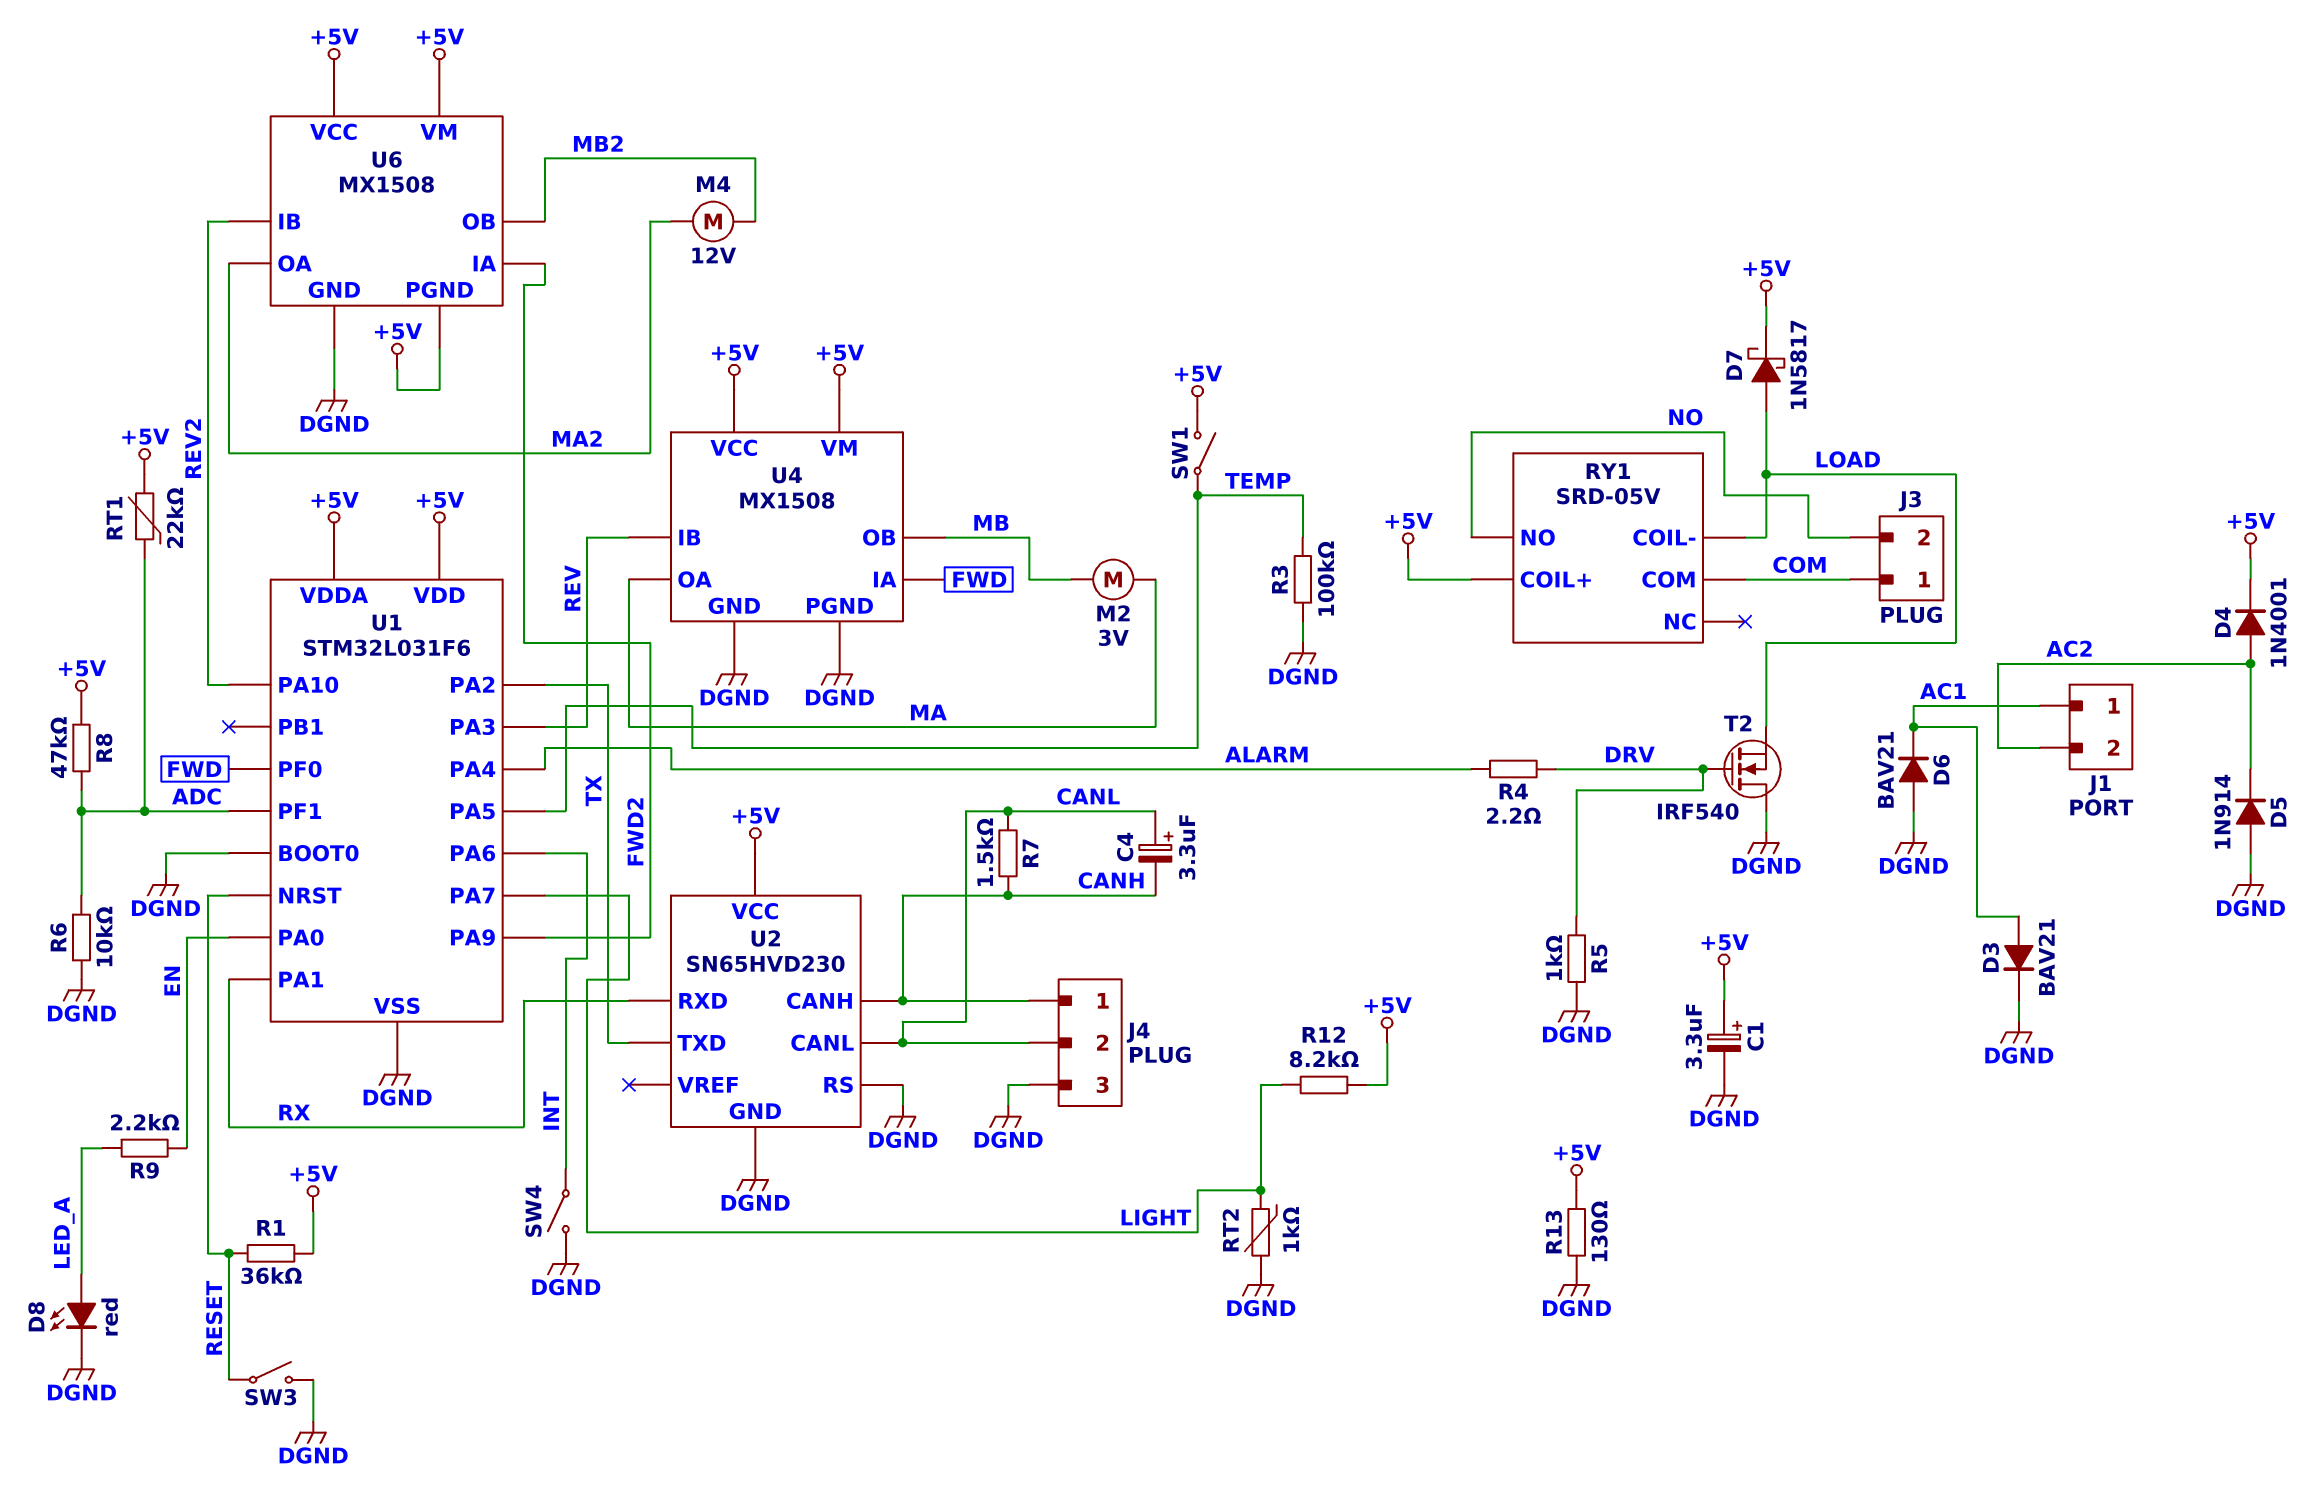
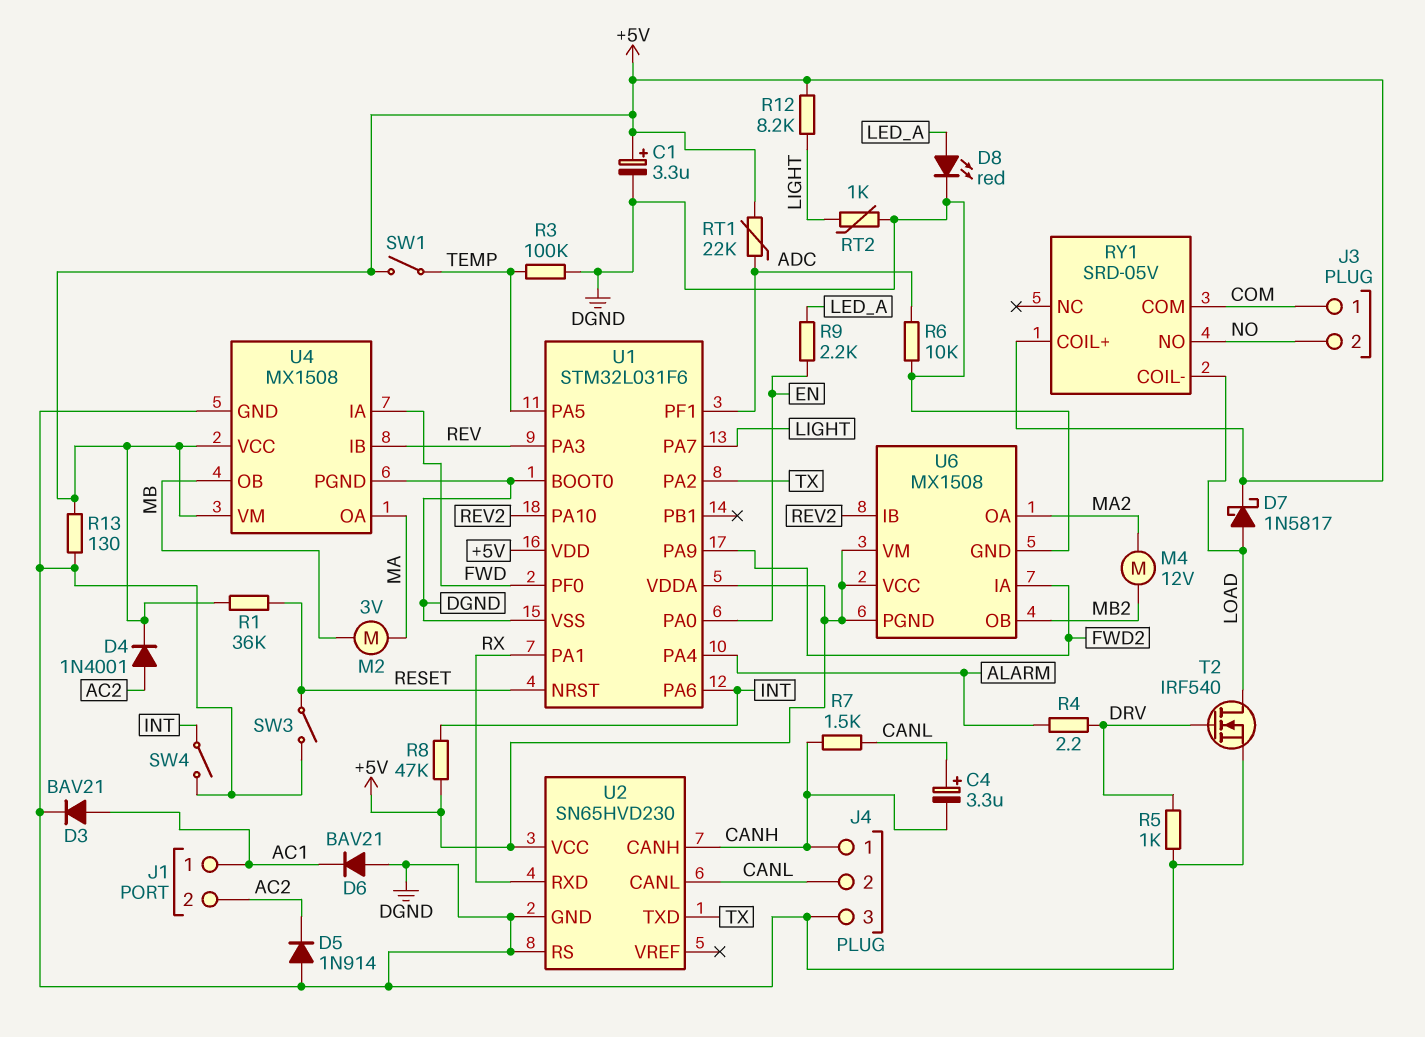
R8: 47k (+5V, ADC) -> 47k (+5V, INT)
T2: NMOS IRF540 (G DRV, D DGND, S LOAD) -> NMOS IRF540 (G DRV, D LOAD, S DGND)

